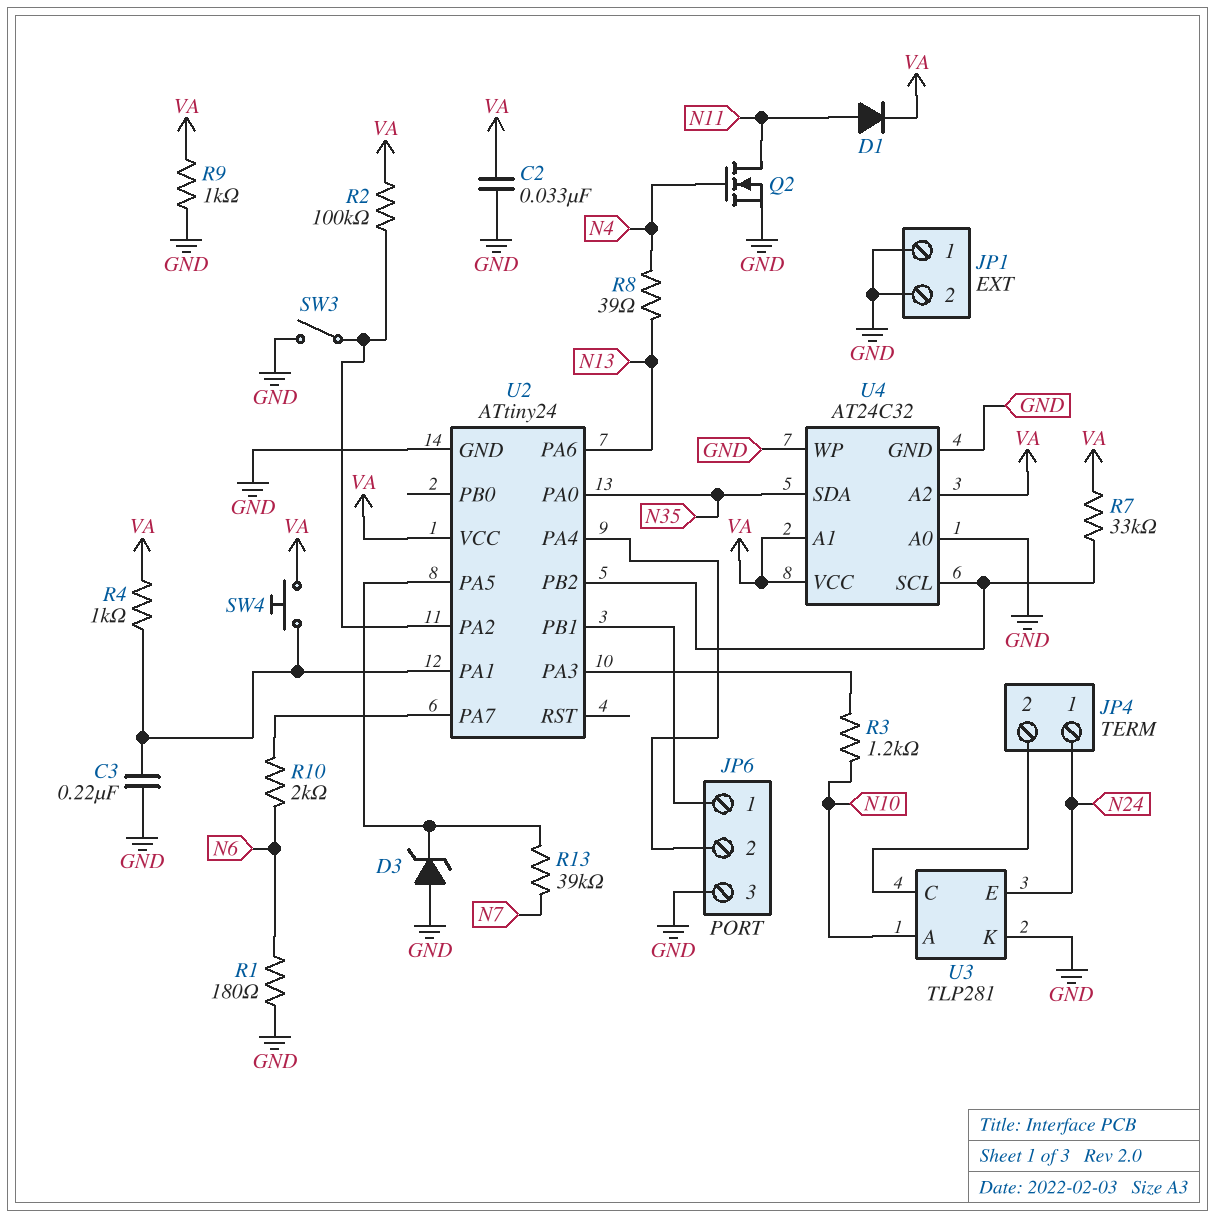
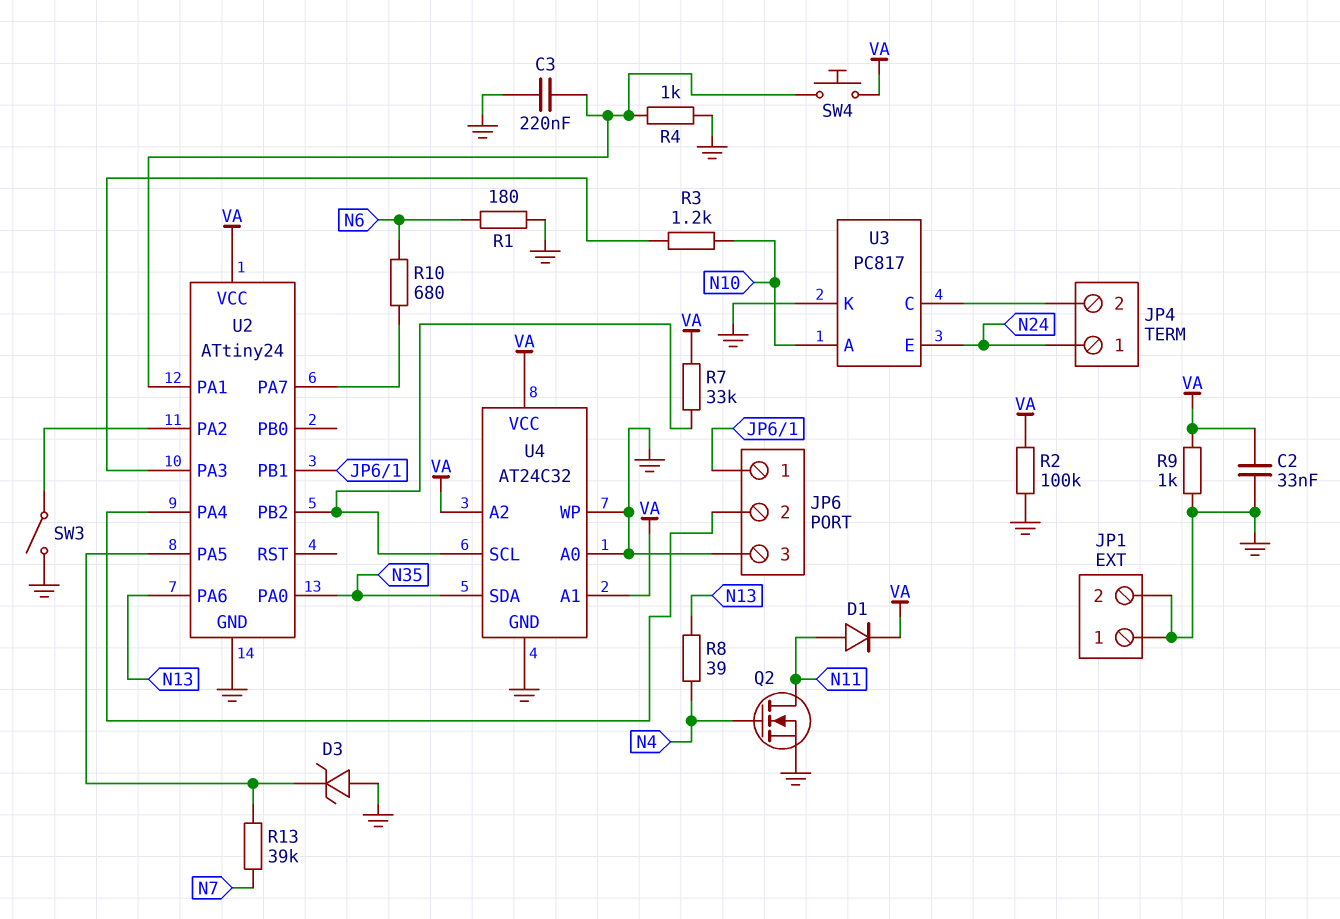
R2: 100k (U2/PA2, VA) -> 100k (GND, VA)
R4: 1k (U2/PA1, VA) -> 1k (GND, U2/PA1)
R10: 2k (N6, U2/PA7) -> 680 (N6, U2/PA7)
U3: TLP281 -> PC817

